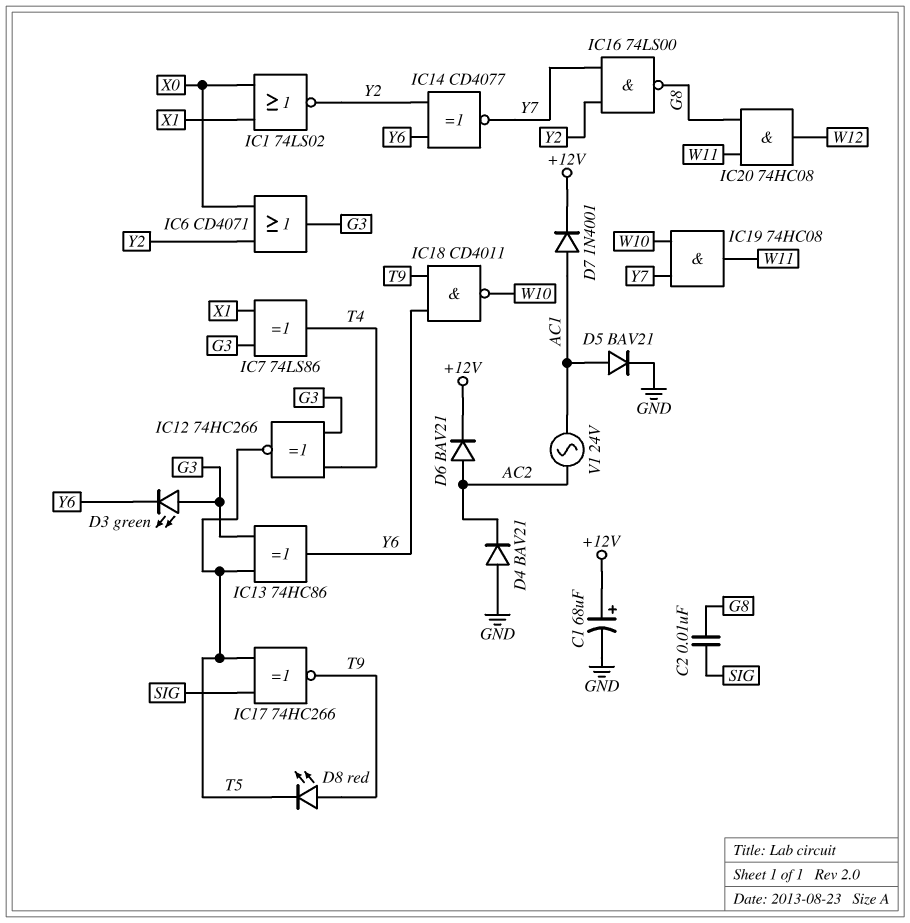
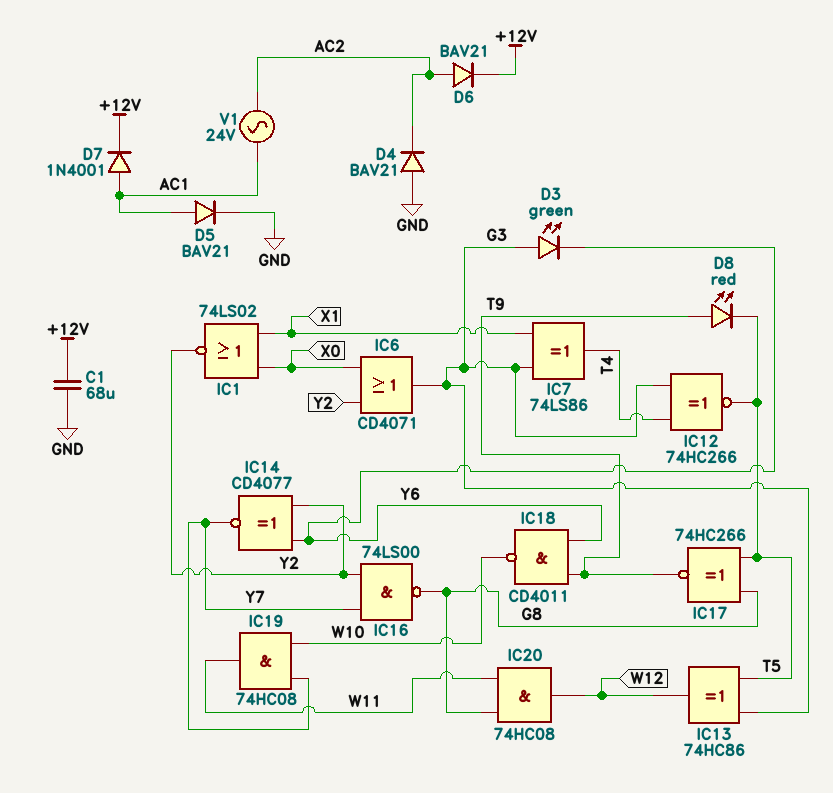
C1: 68uF (plus +12V, minus GND) -> 68uF (+12V, GND)
C2: 10nF (G8, SIG) -> none
IC13: XOR 74HC86 (in G3, in T5, out Y6) -> XOR 74HC86 (in G3, in T5, out W12)
IC17: XNOR 74HC266 (in SIG, in T5, out T9) -> XNOR 74HC266 (in G8, in T5, out T9)

